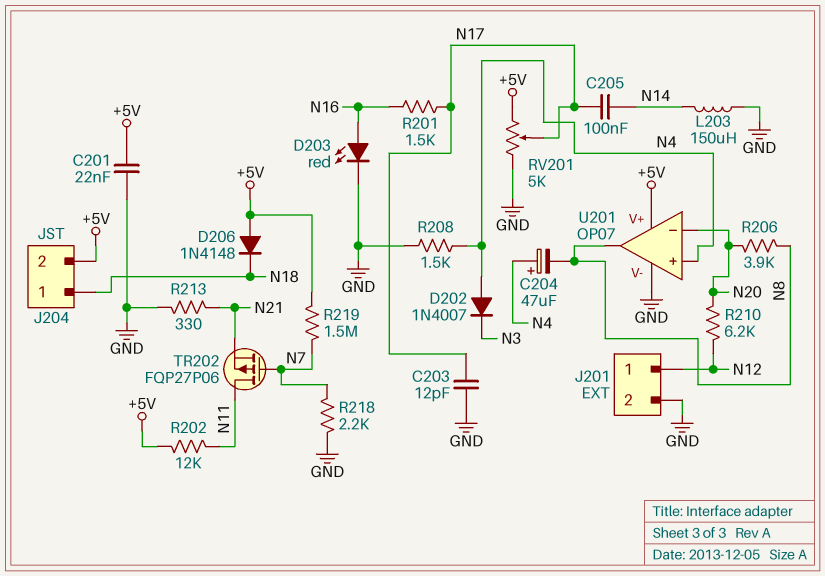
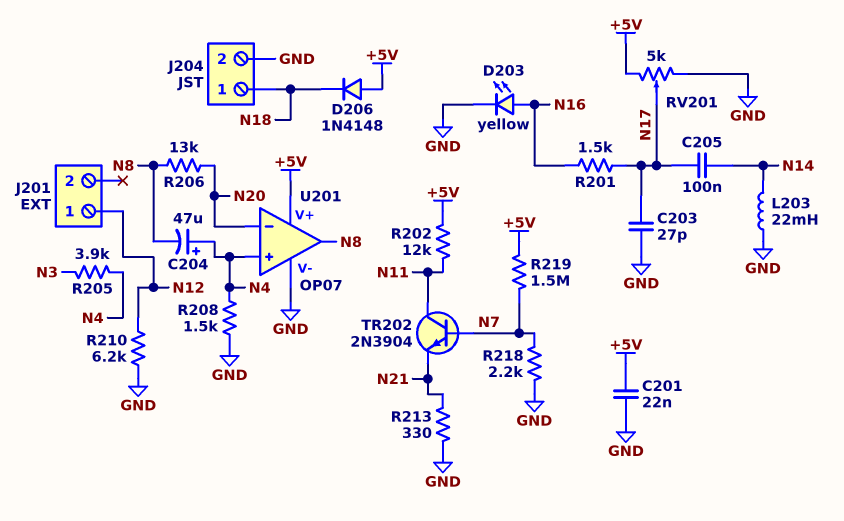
C203: 12pF (GND, N17) -> 27pF (GND, N17)
D202: diode 1N4007 (A N4, K N3) -> none
D203: LED red (A N16, K GND) -> LED yellow (A N16, K GND)
J201 pin 2: GND -> none
J204 pin 2: +5V -> GND
L203: 150uH (GND, N14) -> 22mH (GND, N14)
R205: none -> 3.9k (N3, N4)
R206: 3.9k (N8, N20) -> 13k (N8, N20)
R210: 6.2k (N12, N20) -> 6.2k (GND, N12)
TR202: PMOS FQP27P06 (G N7, D N11, S N21) -> NPN 2N3904 (B N7, C N11, E N21)

